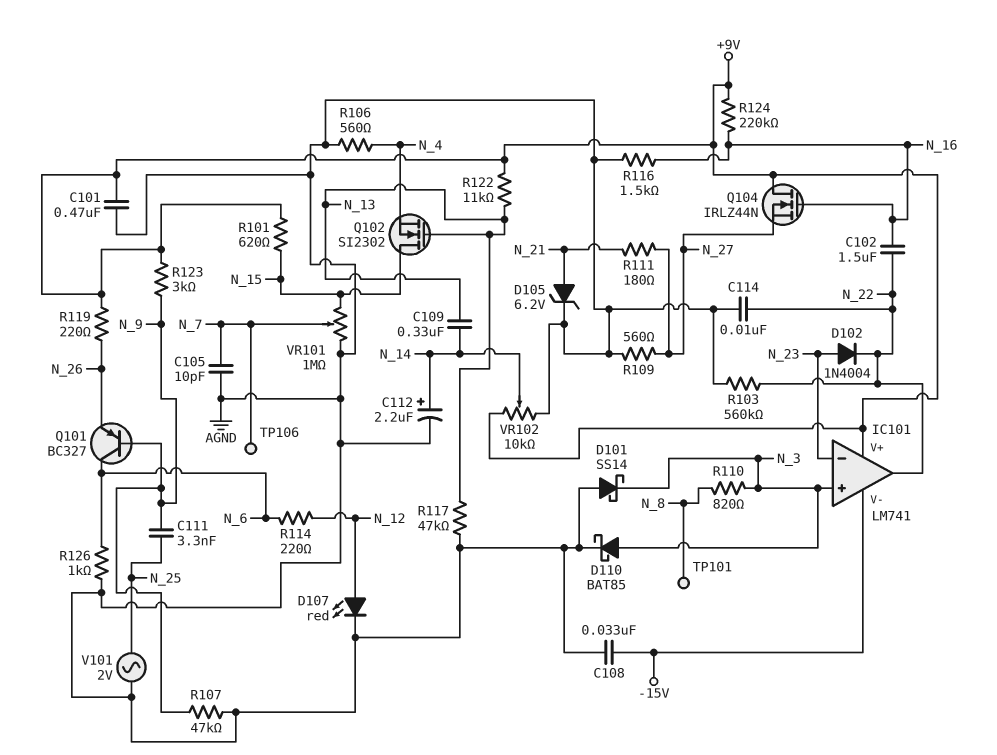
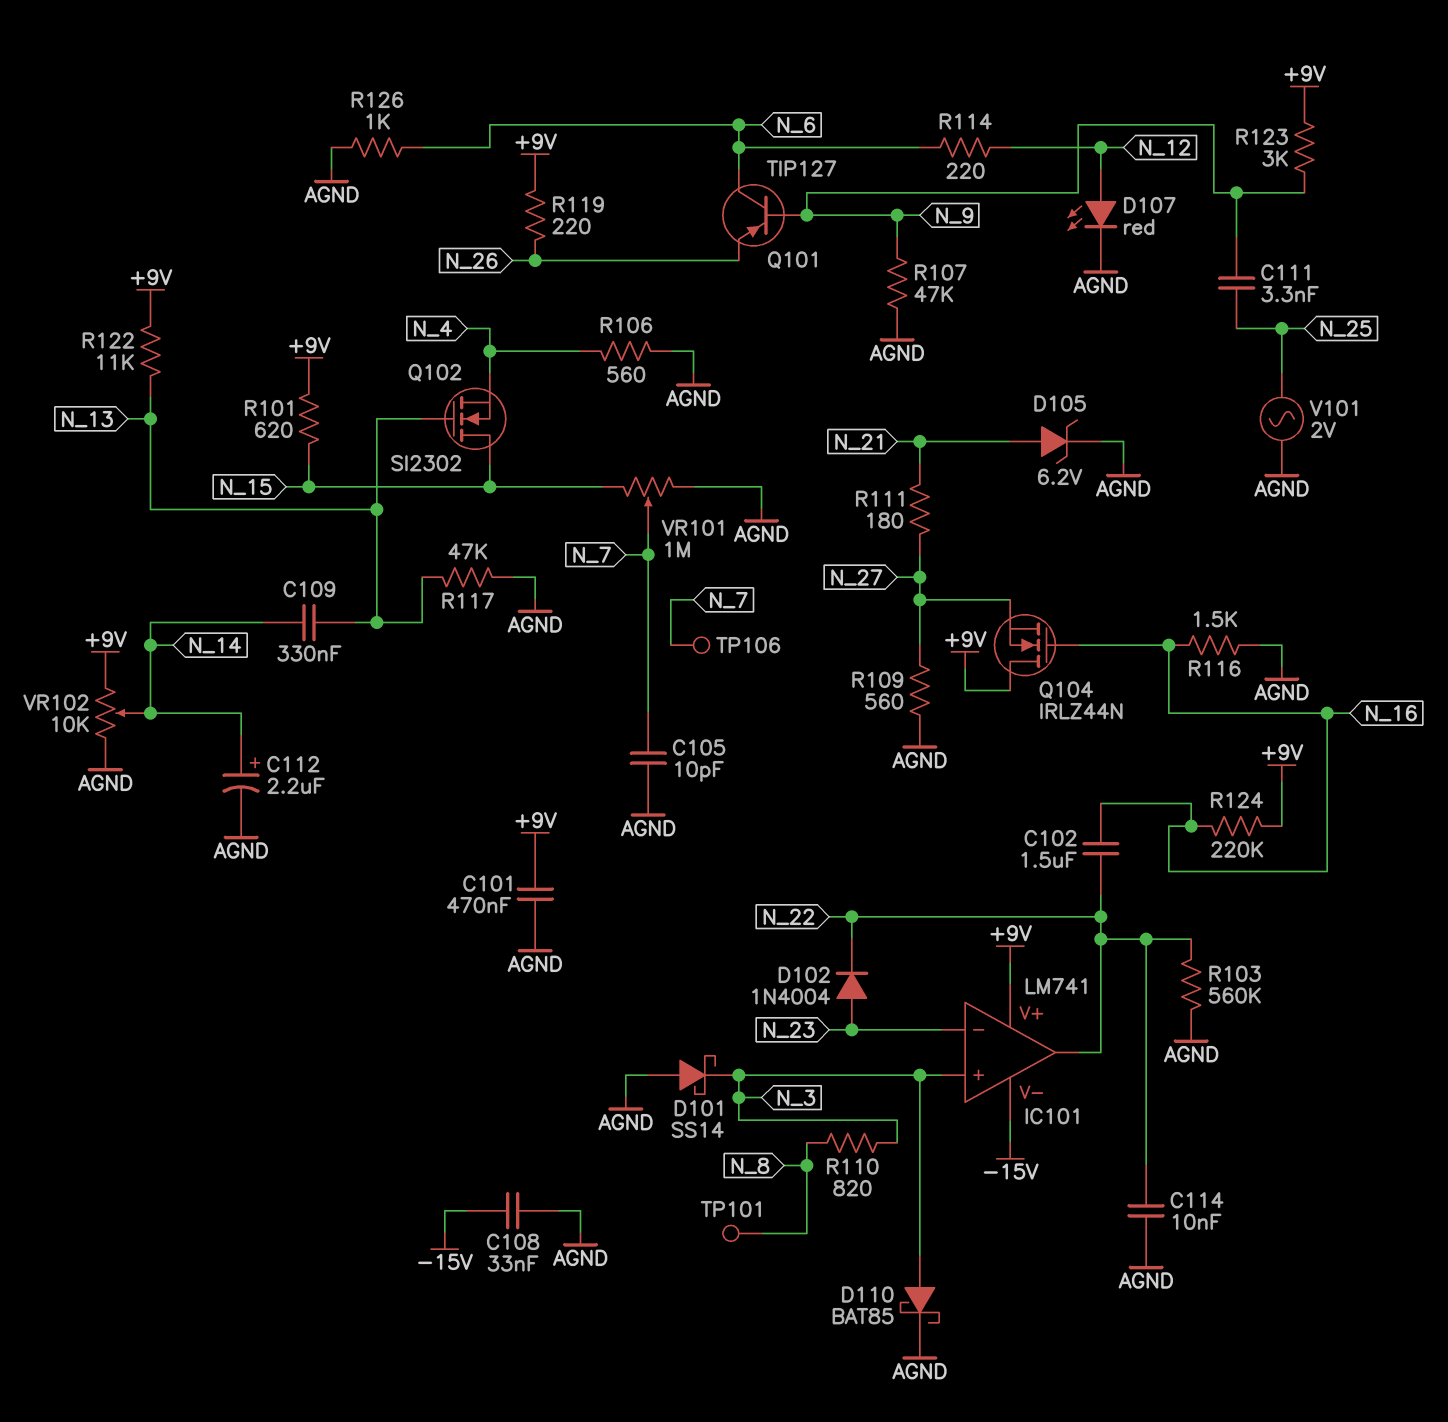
Q101: PNP BC327 (B N_9, C N_6, E N_26) -> PNP TIP127 (B N_9, C N_6, E N_26)

